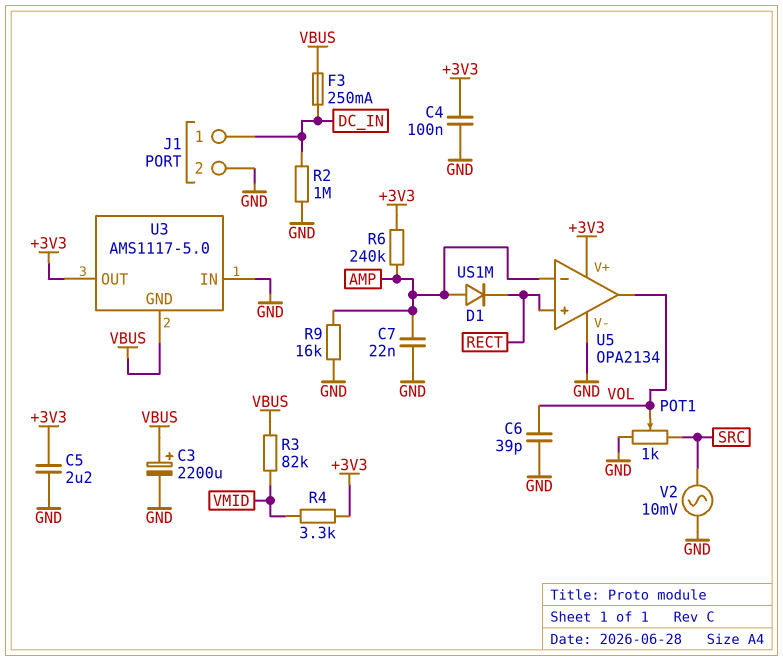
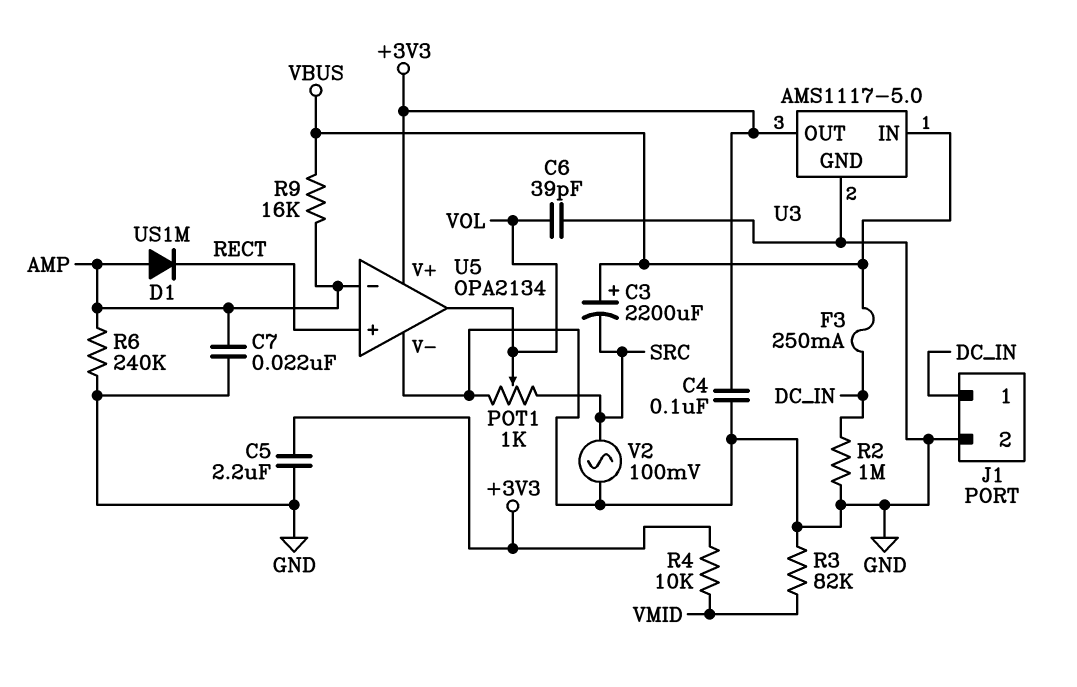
C3: 2200uF (plus VBUS, minus GND) -> 2200uF (plus VBUS, minus SRC)
R3: 82k (VBUS, VMID) -> 82k (GND, VMID)
R4: 3.3k (+3V3, VMID) -> 10k (+3V3, VMID)
R6: 240k (+3V3, AMP) -> 240k (AMP, GND)
R9: 16k (AMP, GND) -> 16k (AMP, VBUS)
U3 pin GND: VBUS -> GND
U3 pin IN: GND -> VBUS
V2: AC 10mV (GND, SRC) -> AC 100mV (GND, SRC)

